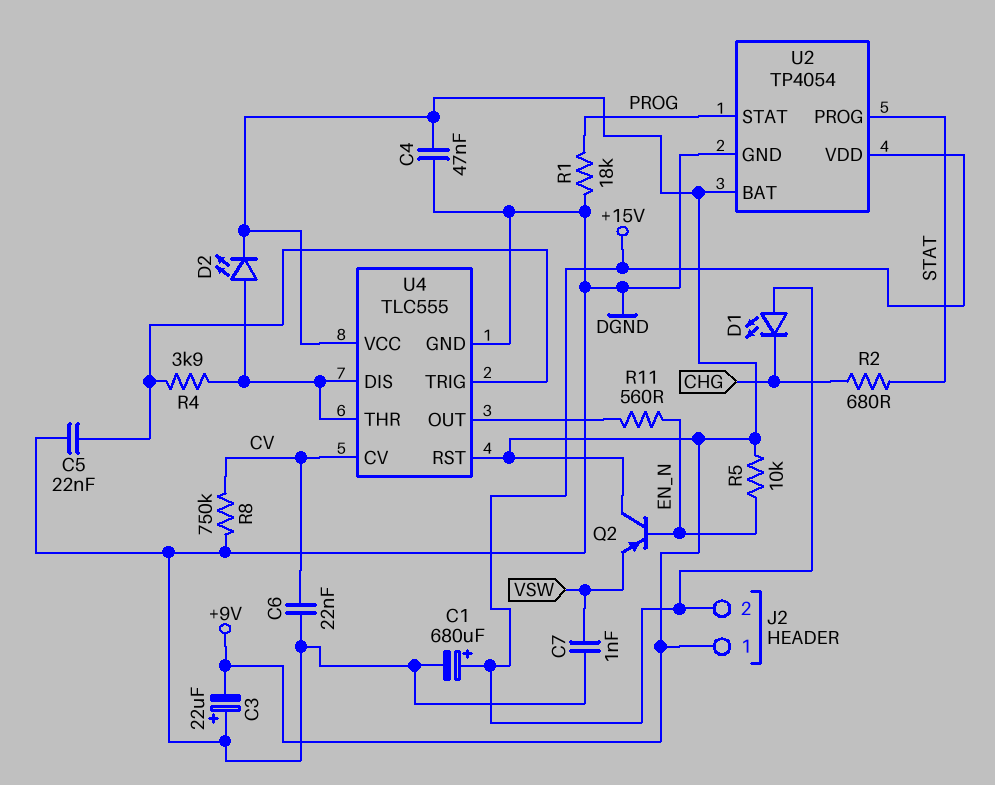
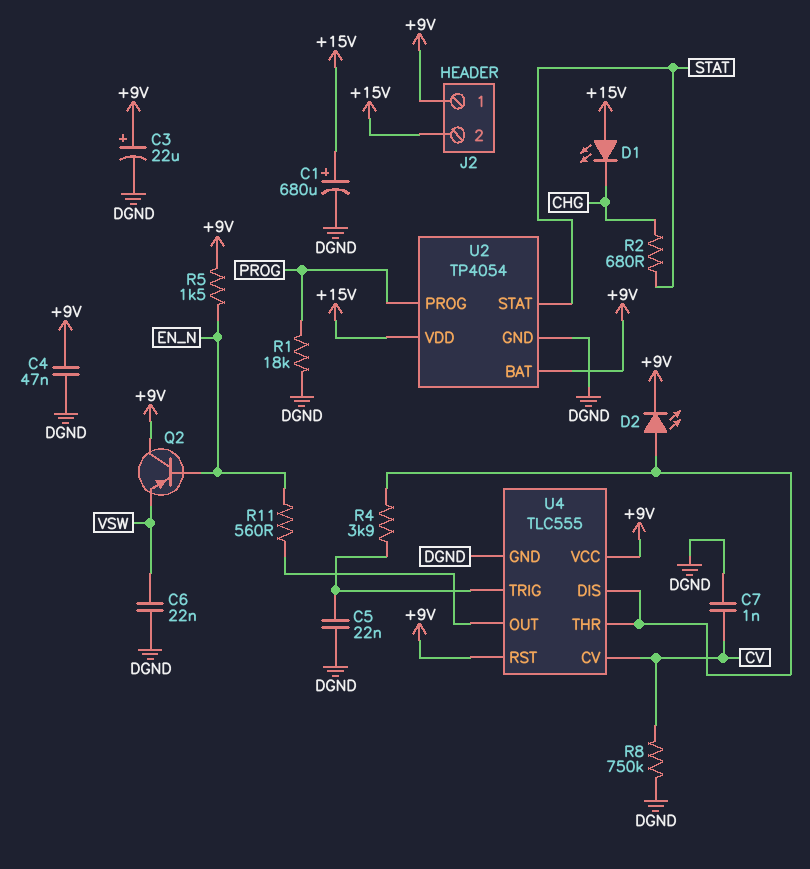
C3: 22uF (plus DGND, minus +9V) -> 22uF (plus +9V, minus DGND)
C6: 22nF (CV, DGND) -> 22nF (DGND, VSW)
C7: 1nF (DGND, VSW) -> 1nF (CV, DGND)
R5: 10k (+9V, EN_N) -> 1.5k (+9V, EN_N)
U2 pin PROG: STAT -> PROG
U2 pin STAT: PROG -> STAT

